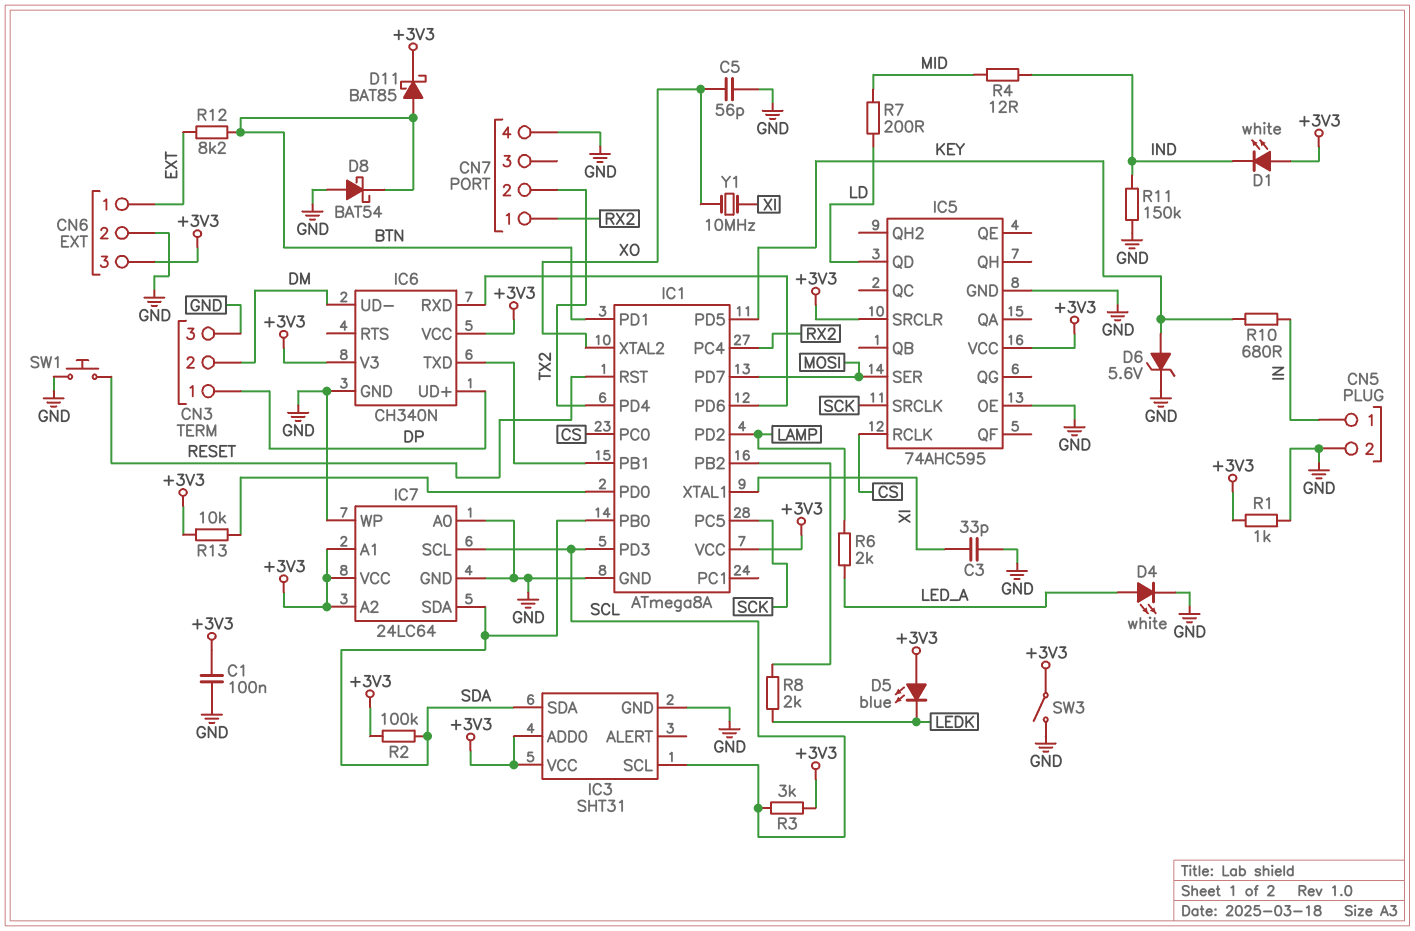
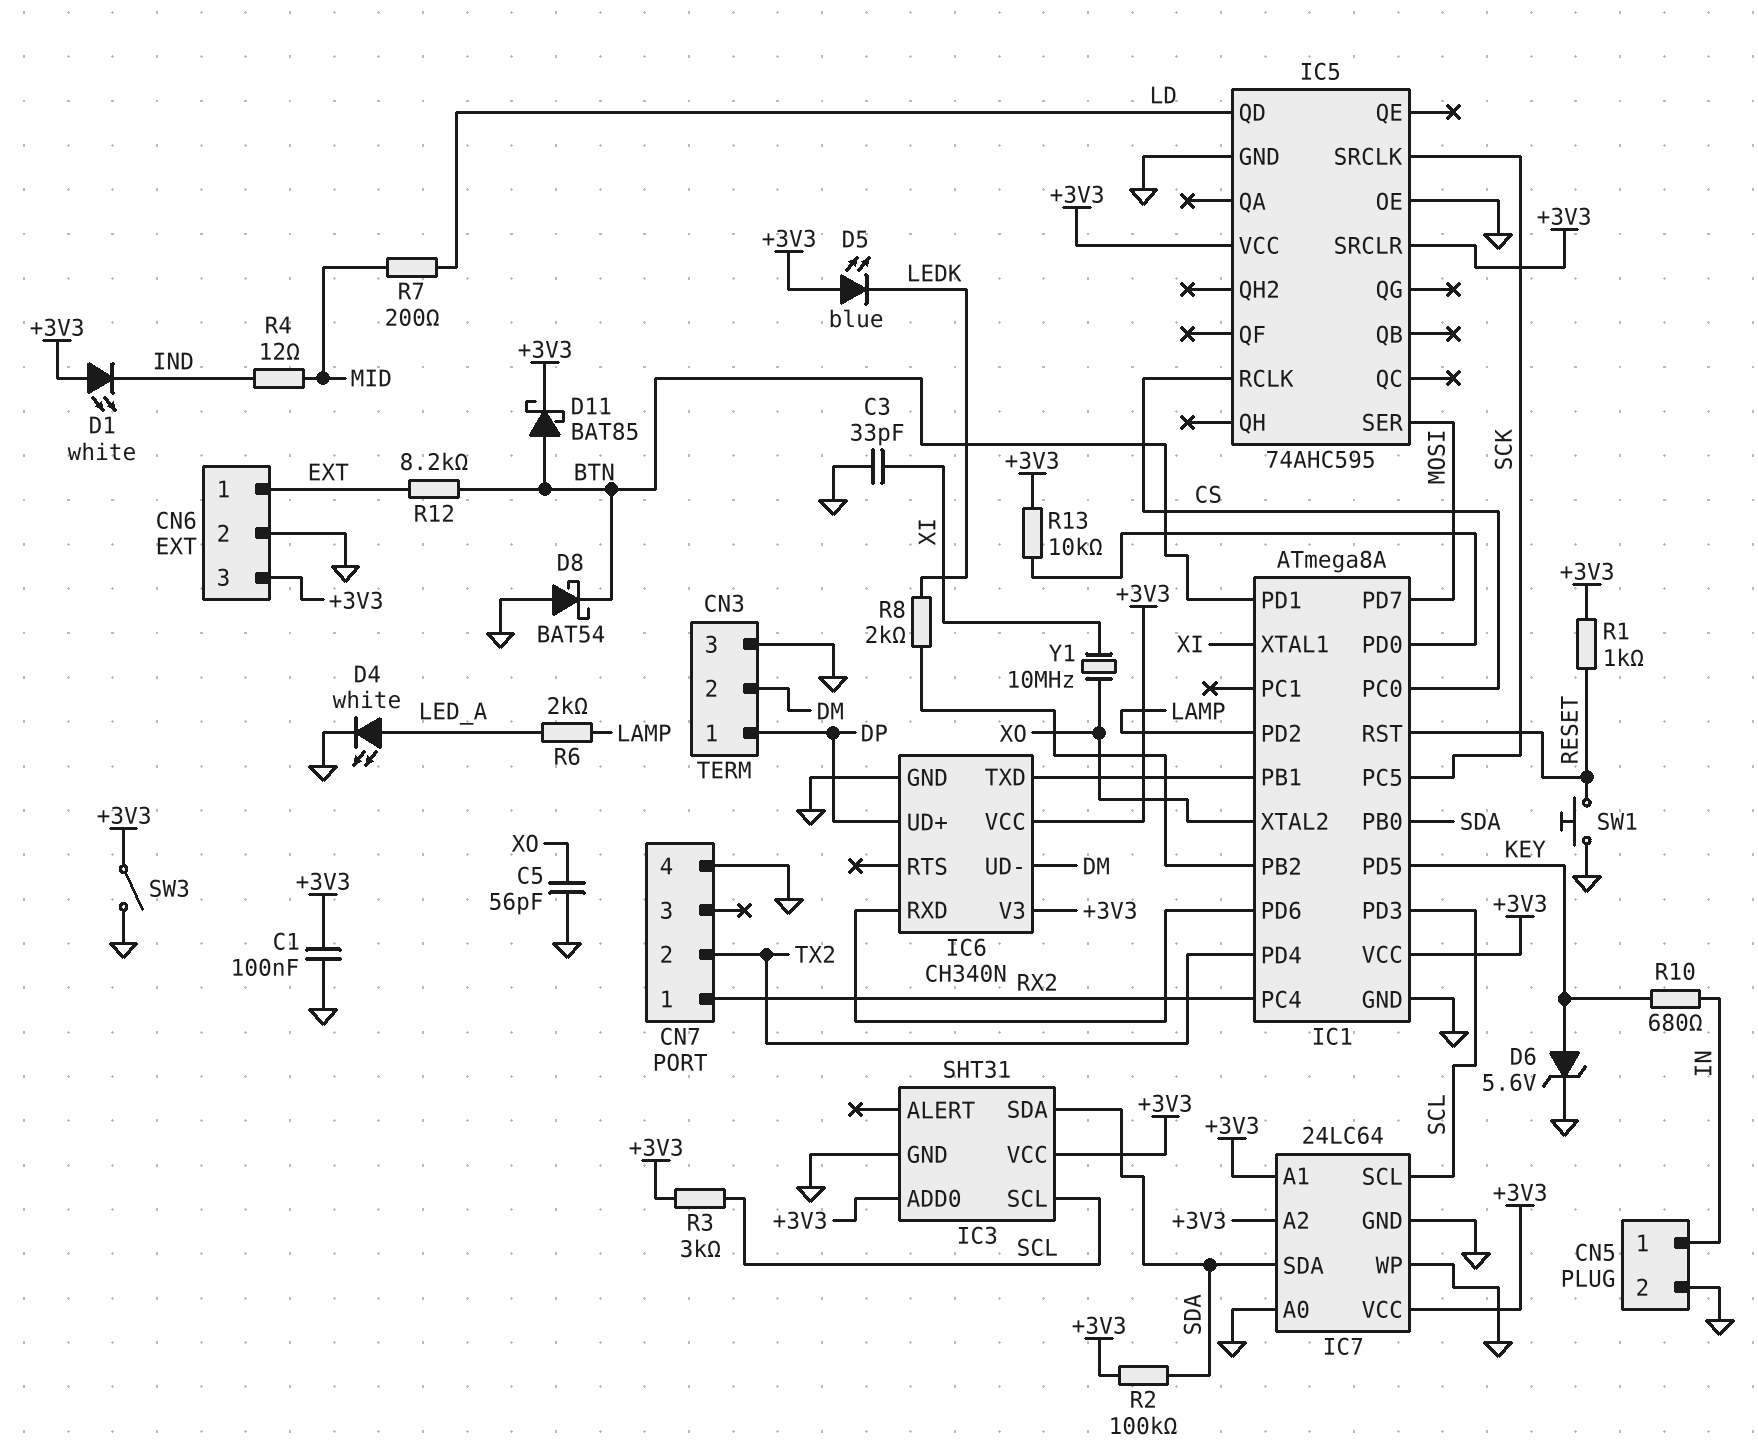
R1: 1k (+3V3, GND) -> 1k (+3V3, RESET)
R11: 150k (GND, IND) -> none

